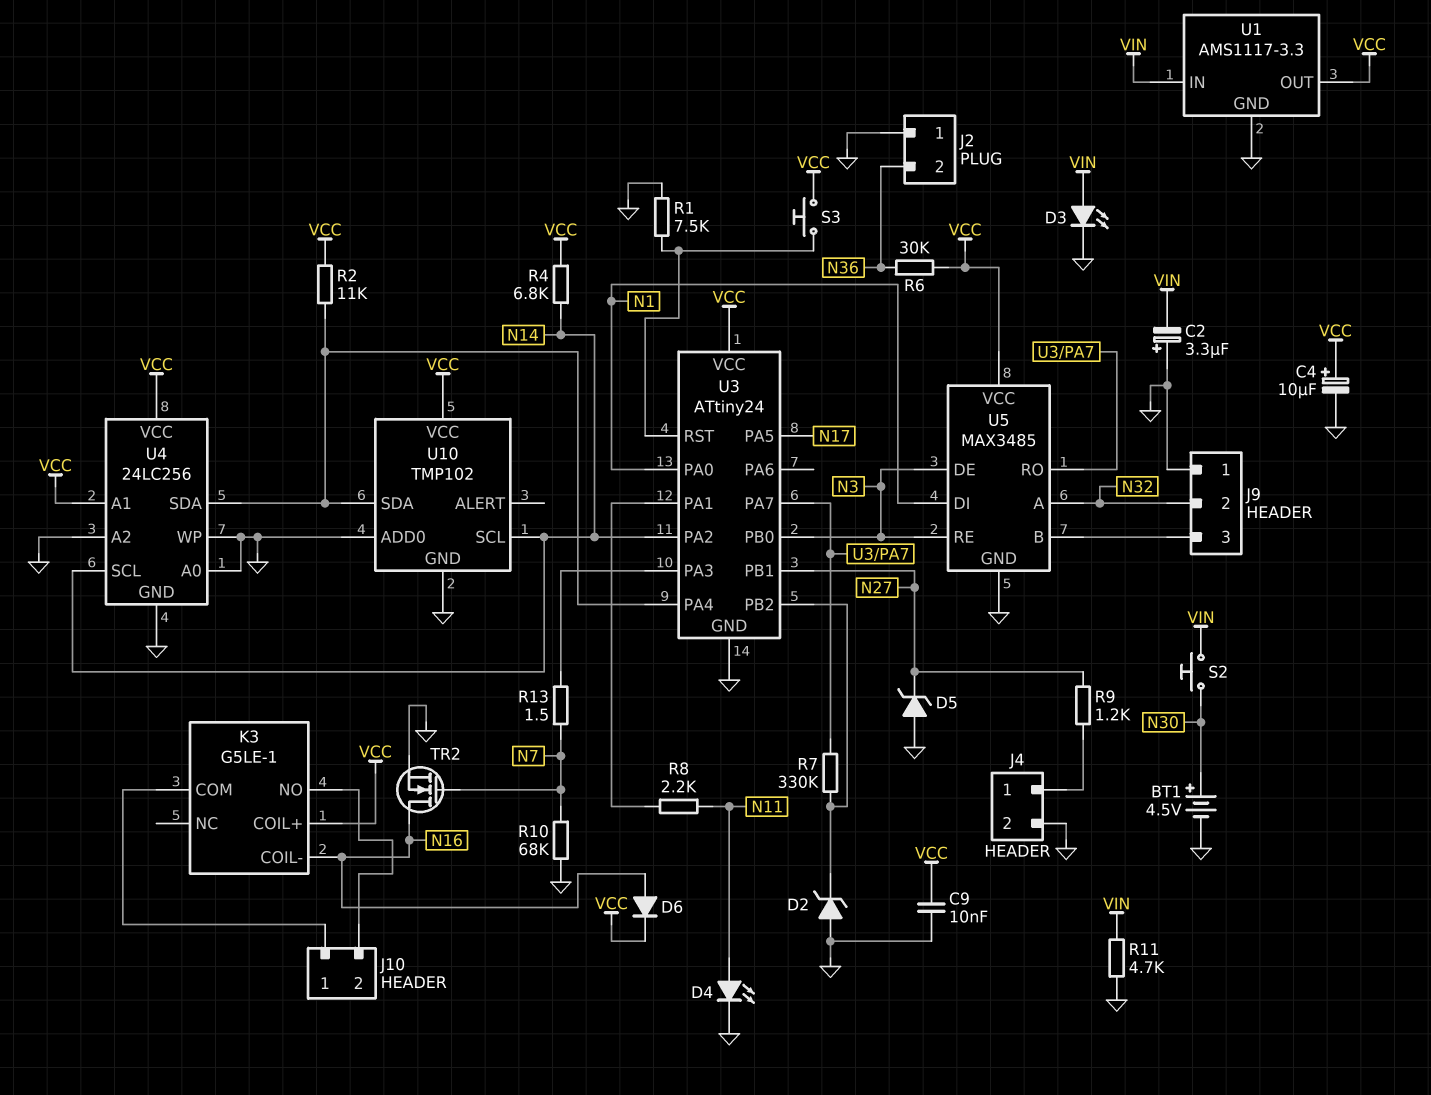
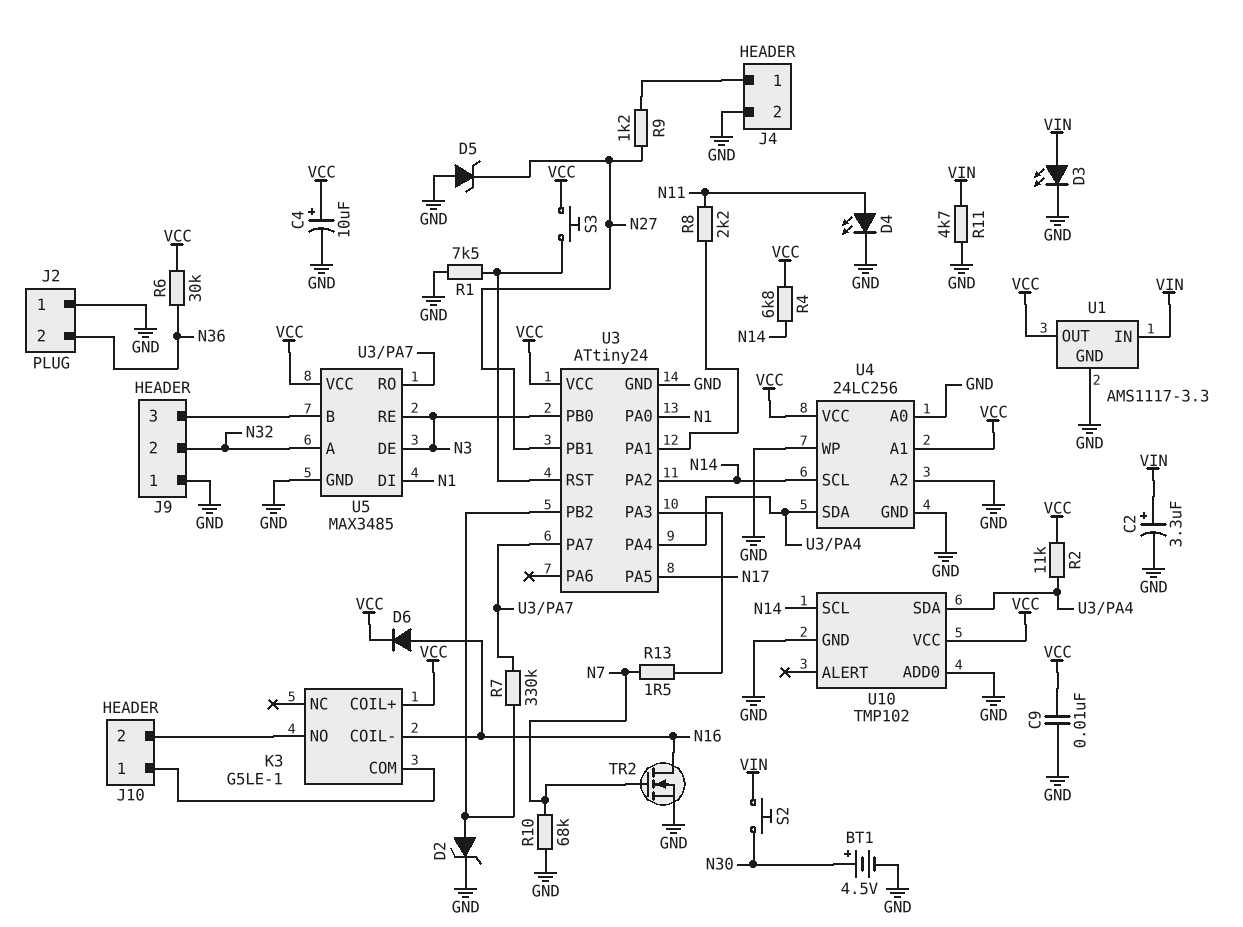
C2: 3.3uF (plus GND, minus VIN) -> 3.3uF (plus VIN, minus GND)
D2: zener (A GND, K U3/PB2) -> zener (A U3/PB2, K GND)

